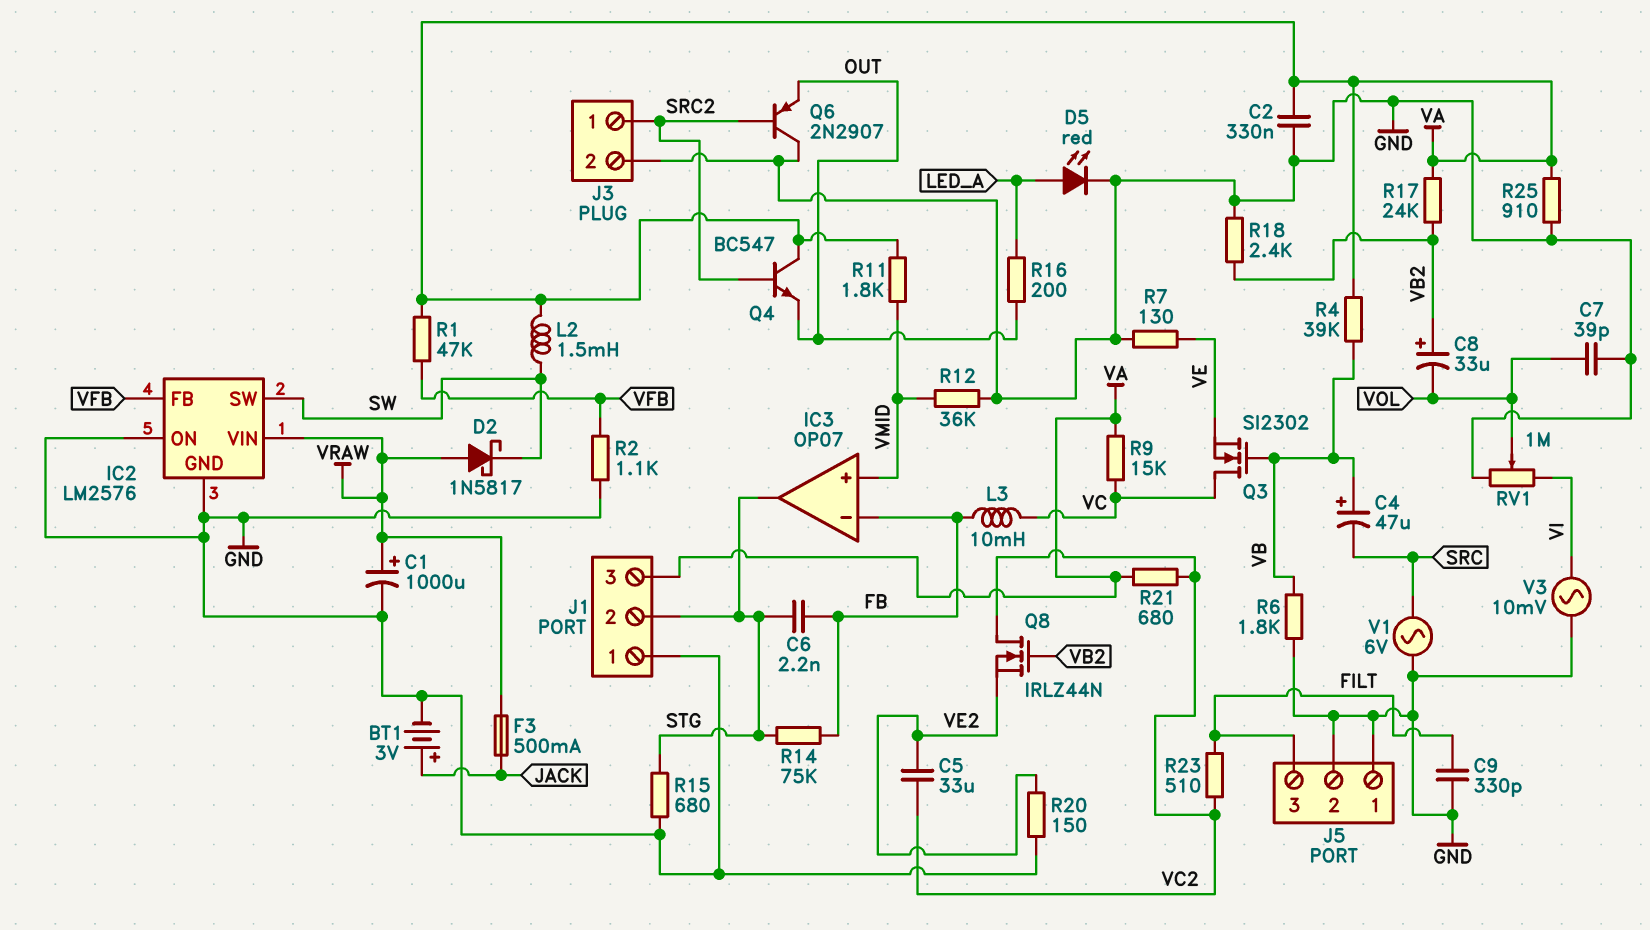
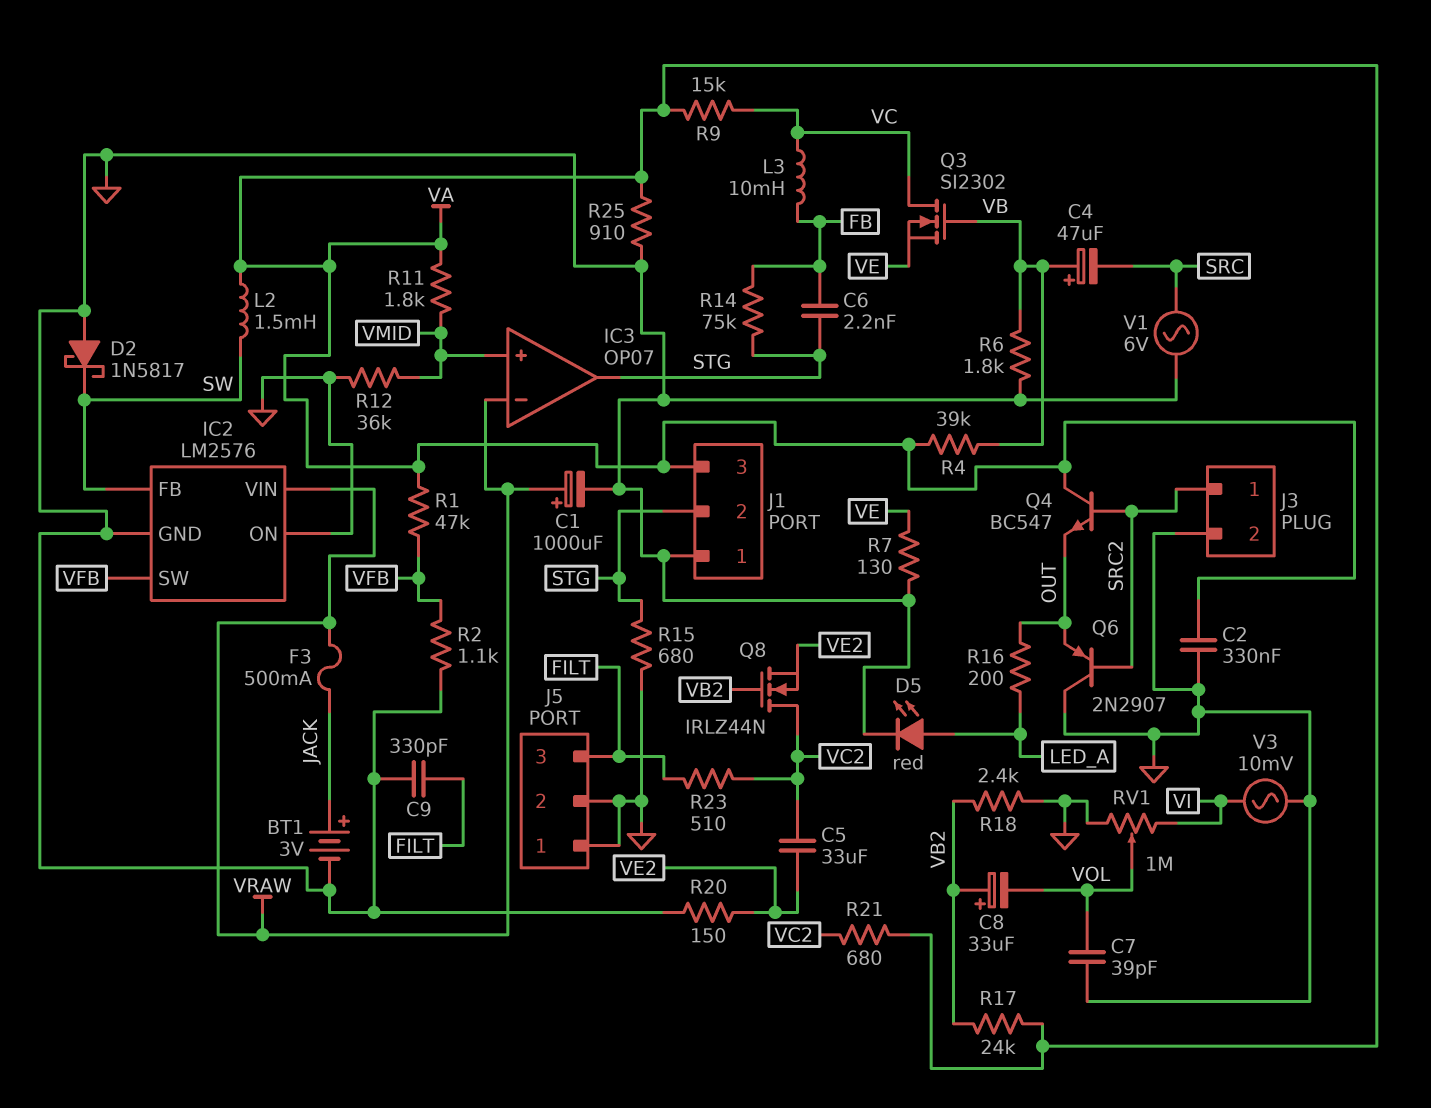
D2: schottky 1N5817 (A VRAW, K SW) -> schottky 1N5817 (A GND, K SW)
IC2 pin FB: VFB -> SW
IC2 pin SW: SW -> VFB
IC3 pin in-: FB -> VRAW

